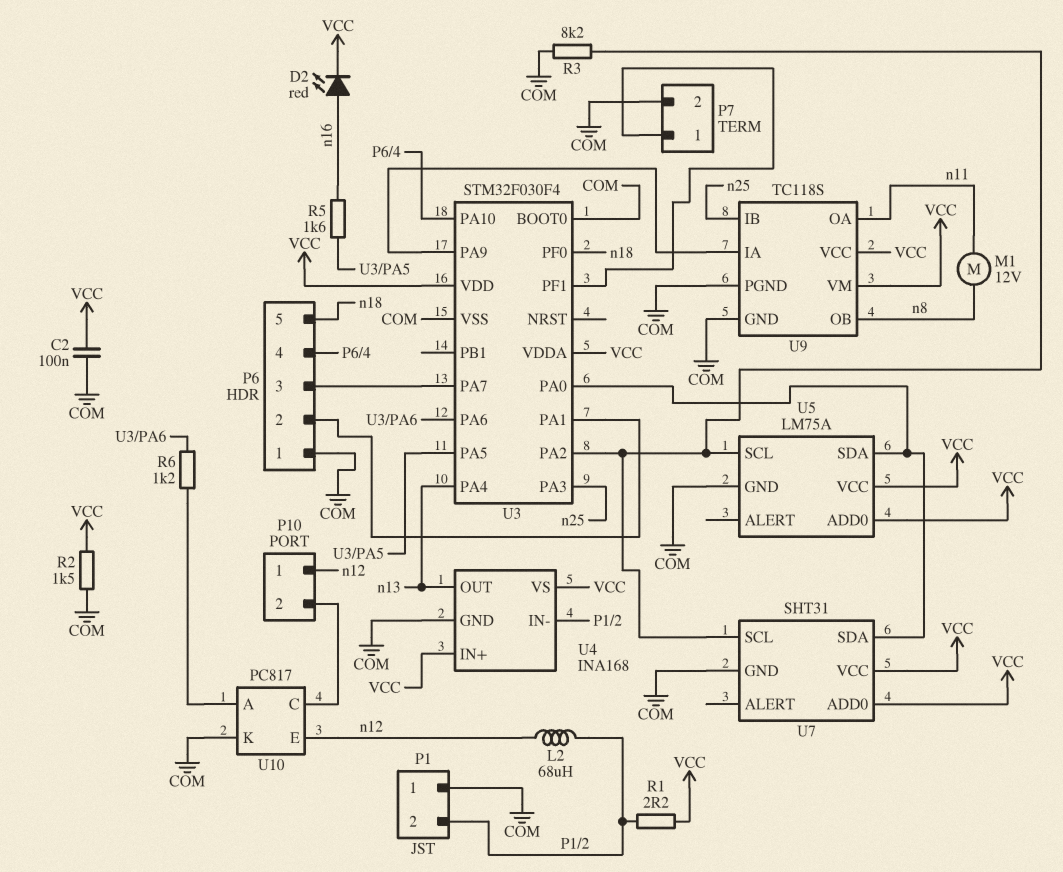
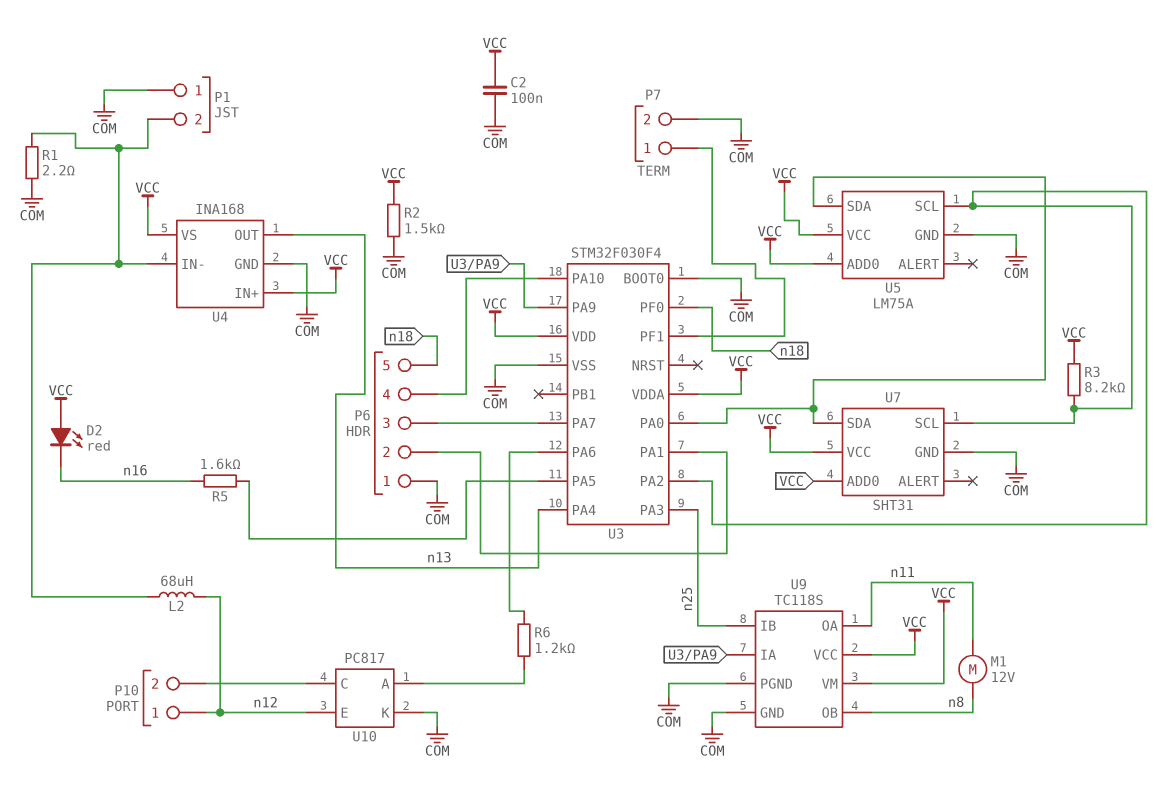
D2: LED red (A n16, K VCC) -> LED red (A VCC, K n16)
R1: 2.2 (P1/2, VCC) -> 2.2 (COM, P1/2)
R3: 8.2k (COM, U3/PA2) -> 8.2k (U3/PA2, VCC)

